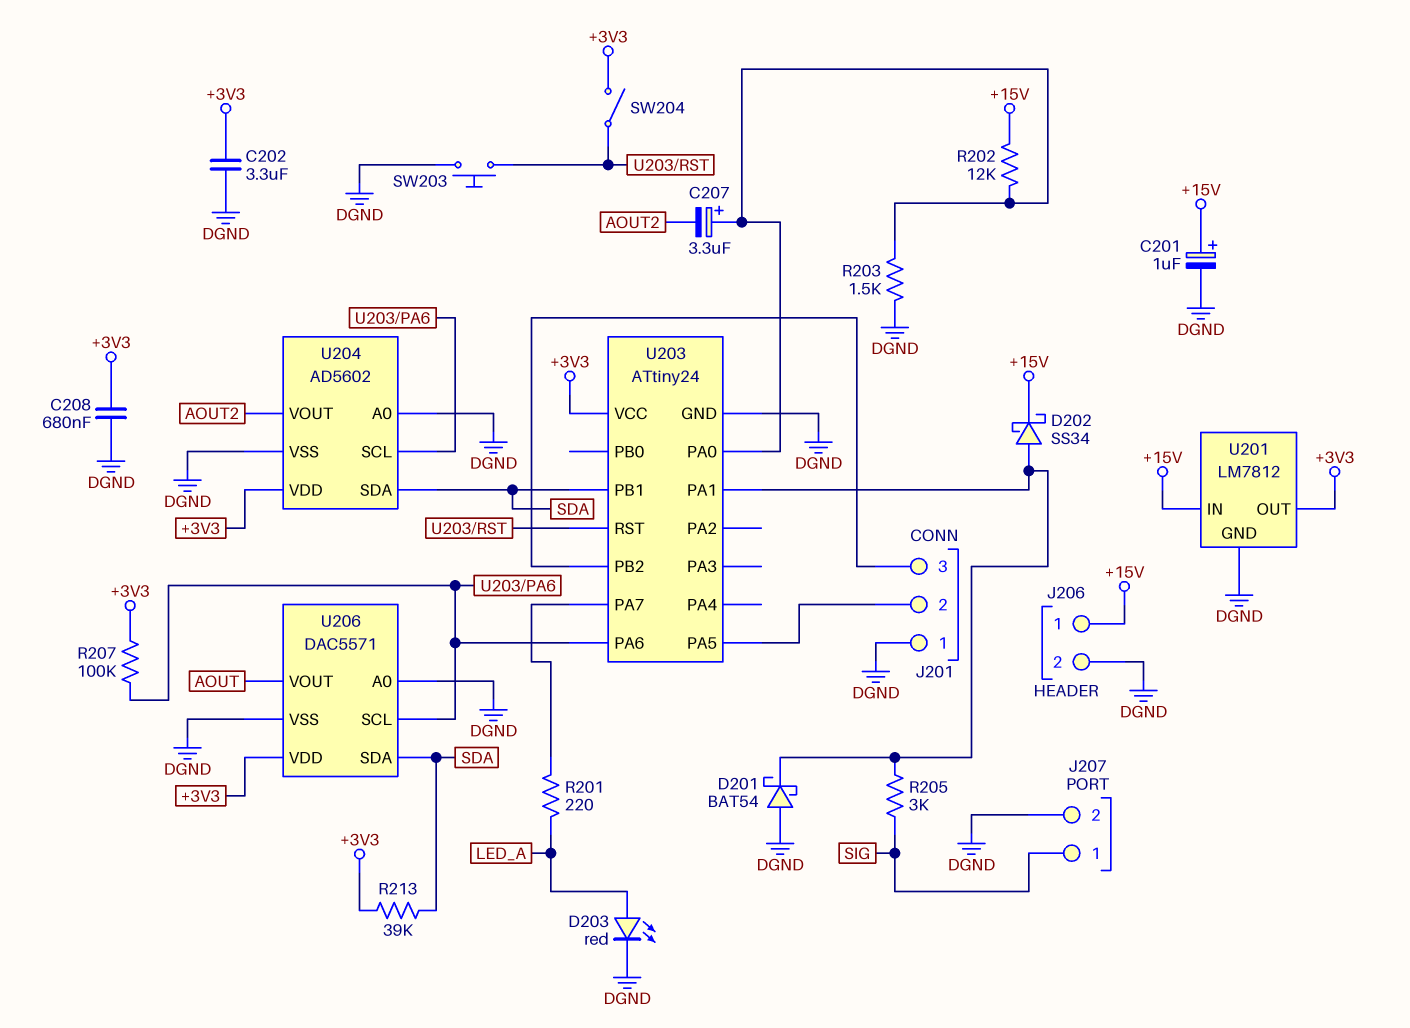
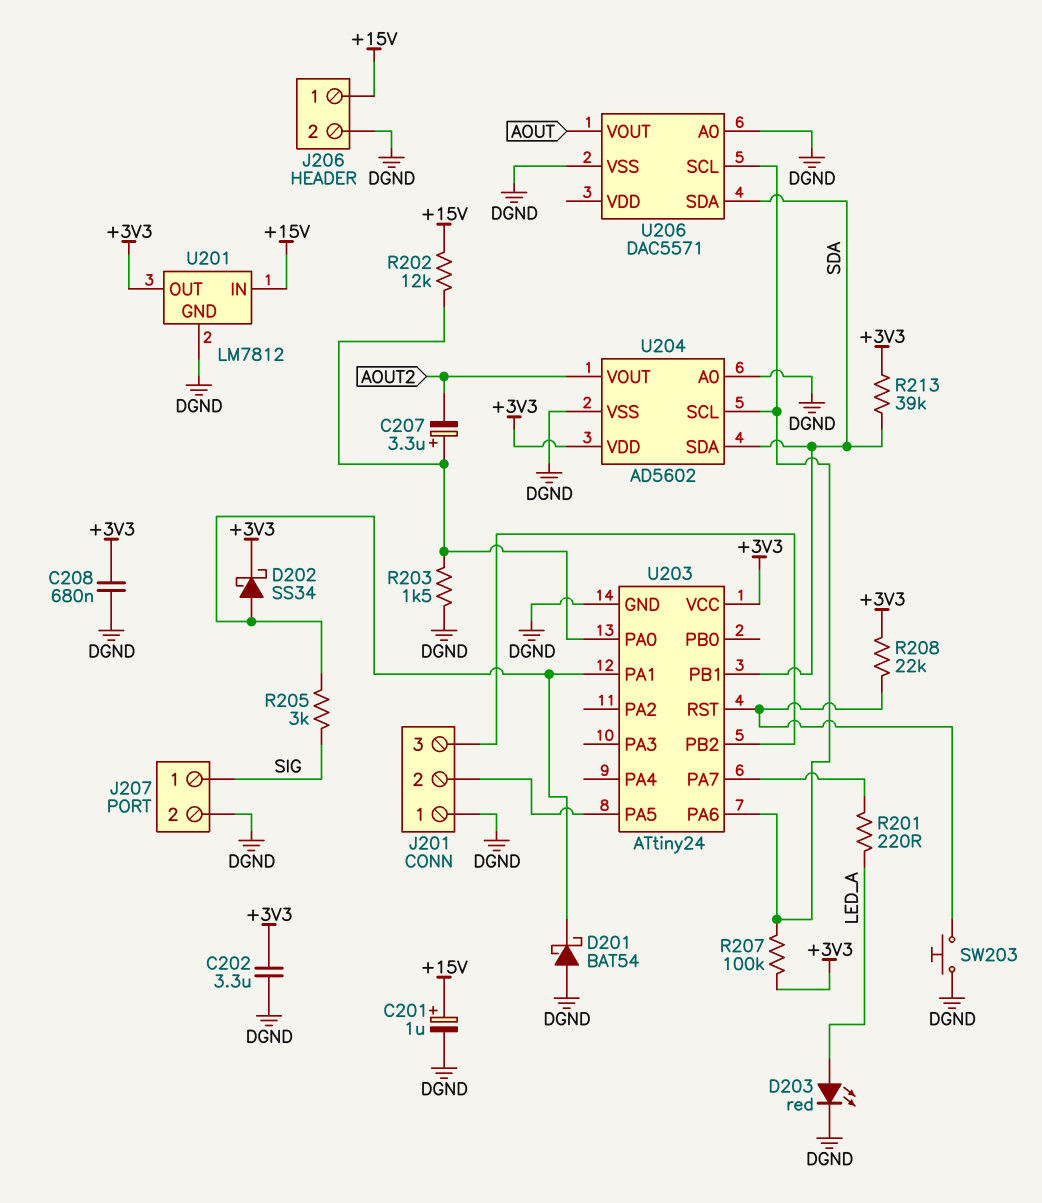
D202: schottky SS34 (A U203/PA1, K +15V) -> schottky SS34 (A U203/PA1, K +3V3)
R208: none -> 22k (+3V3, U203/RST)
SW204: switch (+3V3, U203/RST) -> none
U206 pin VDD: +3V3 -> none

